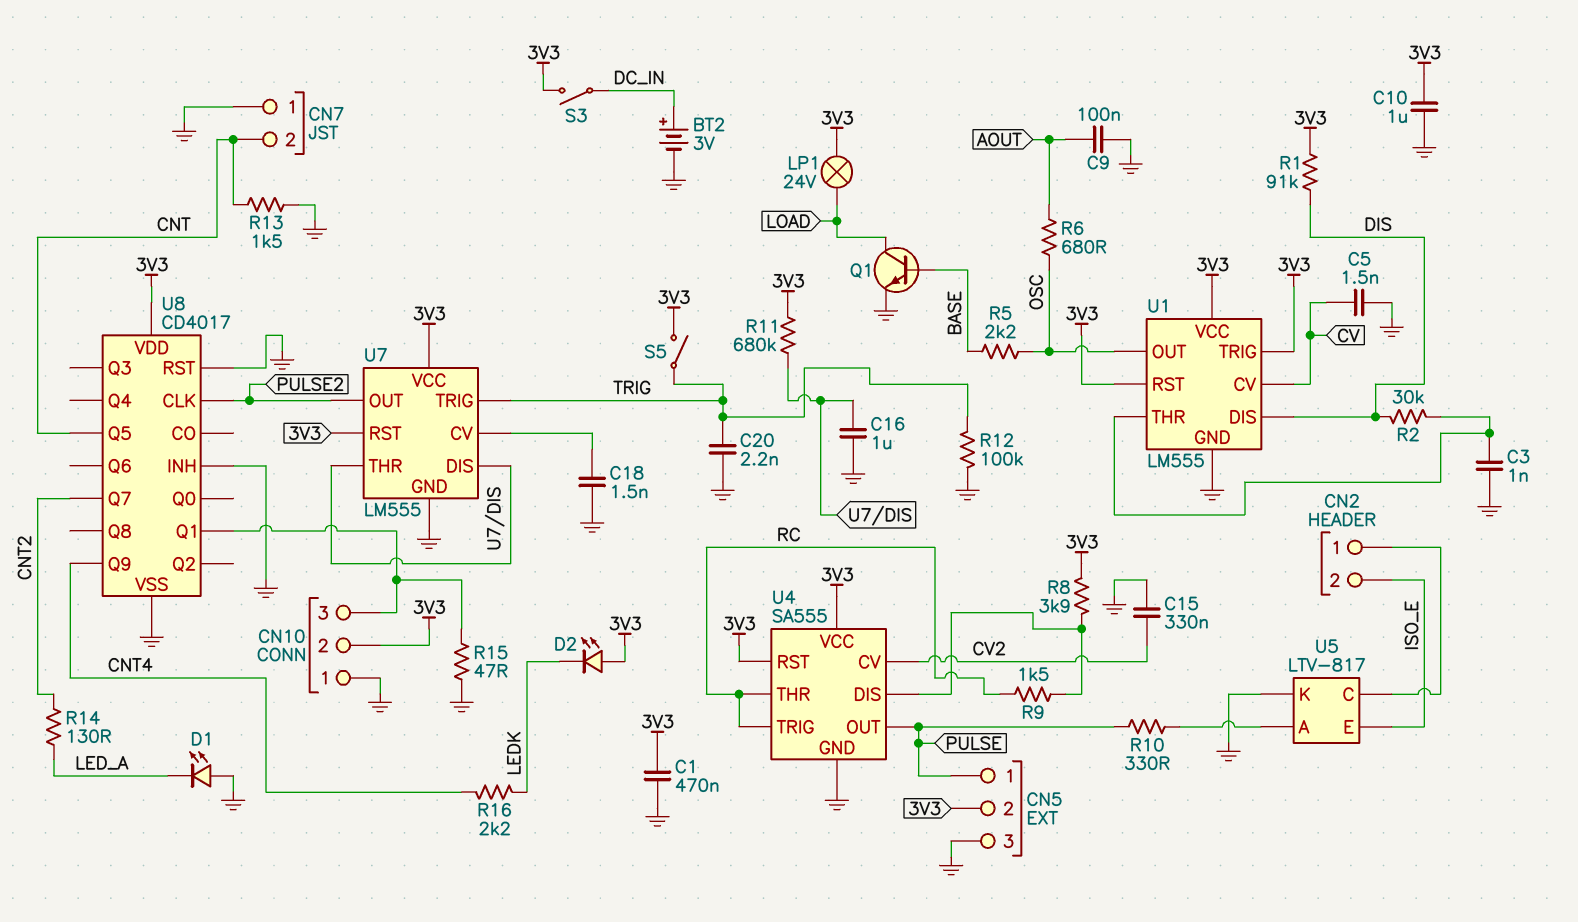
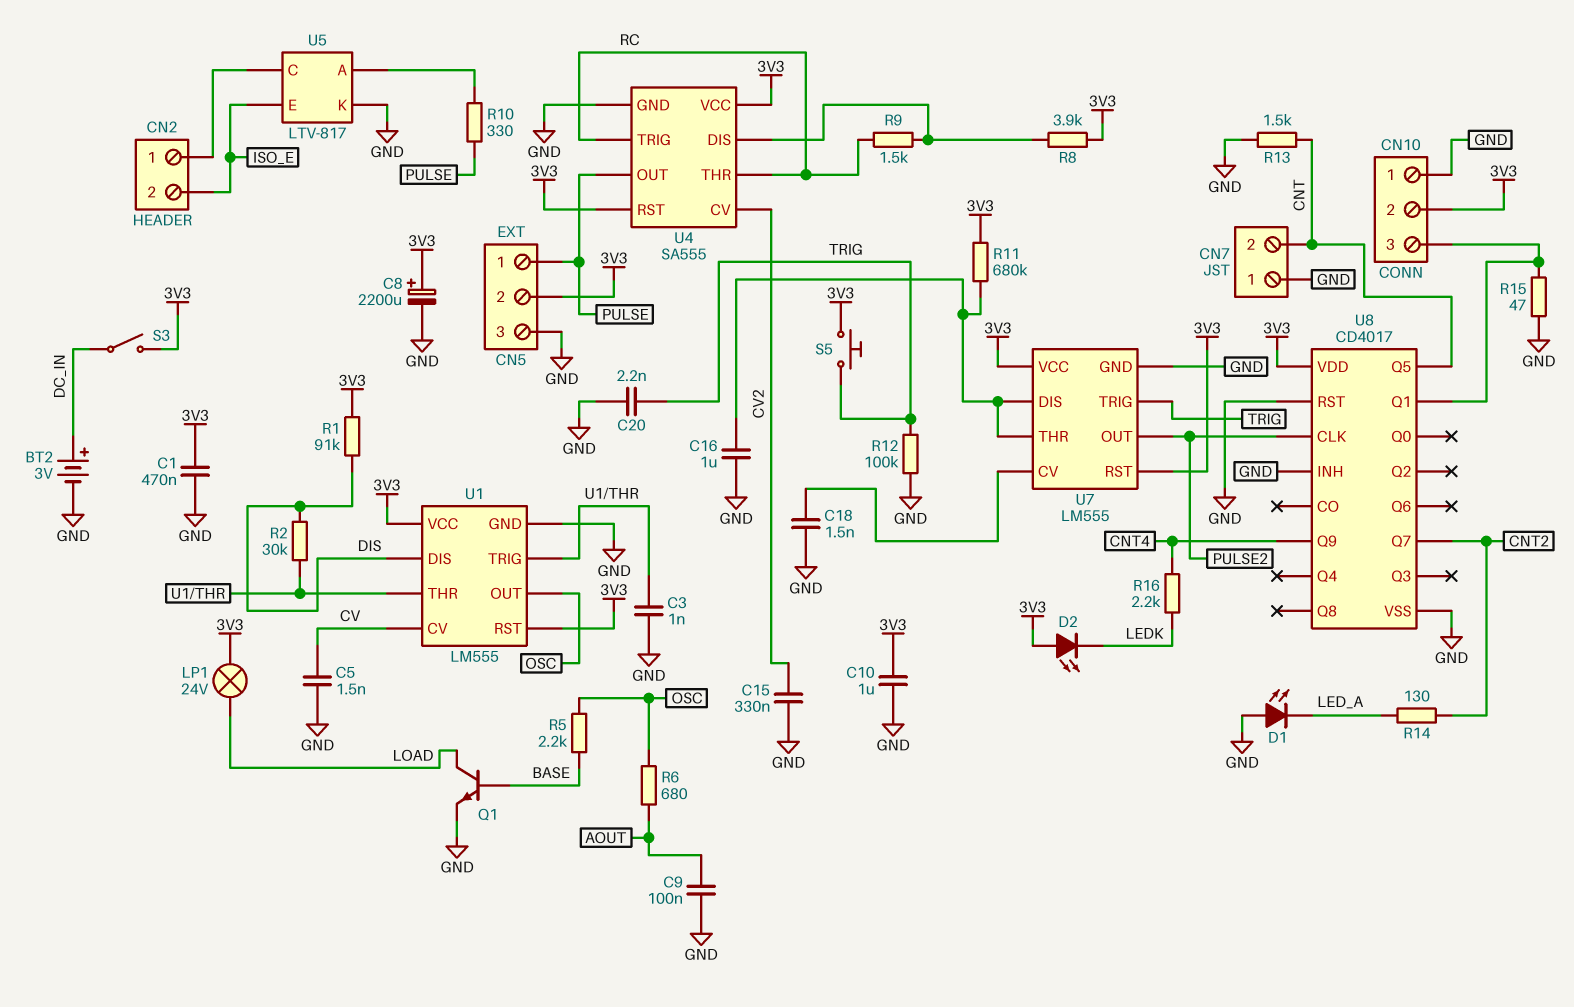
C8: none -> 2200uF (plus 3V3, minus GND)
S5: switch (3V3, TRIG) -> button (3V3, TRIG)
U1 pin TRIG: 3V3 -> U1/THR

